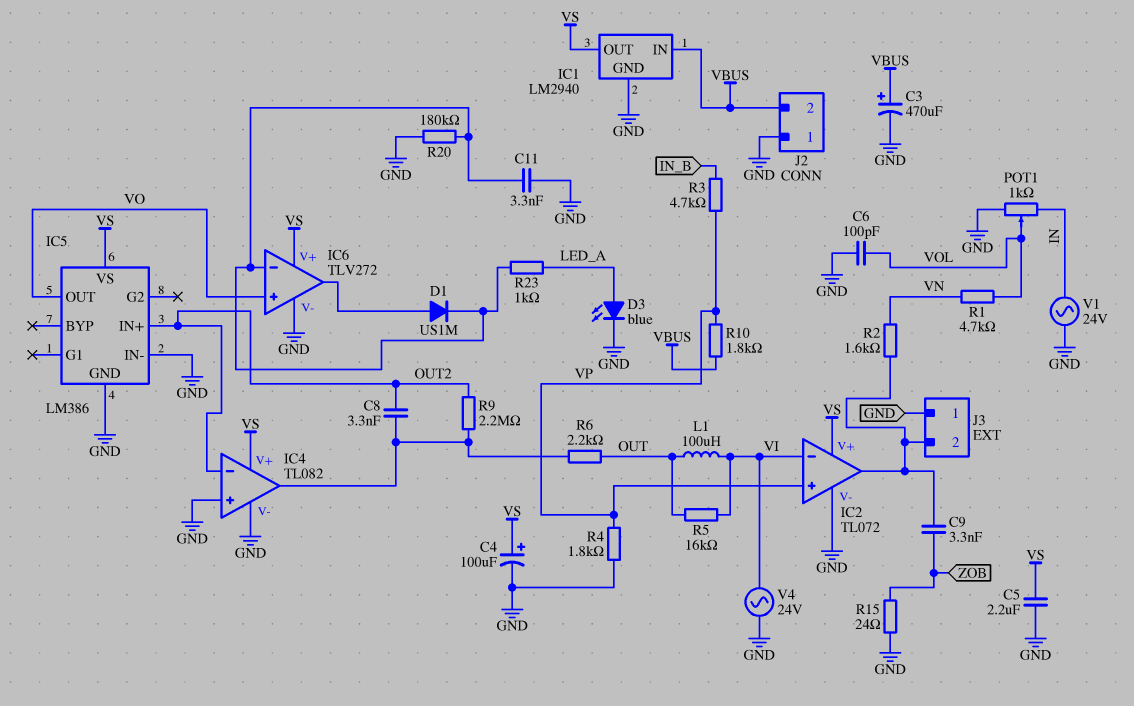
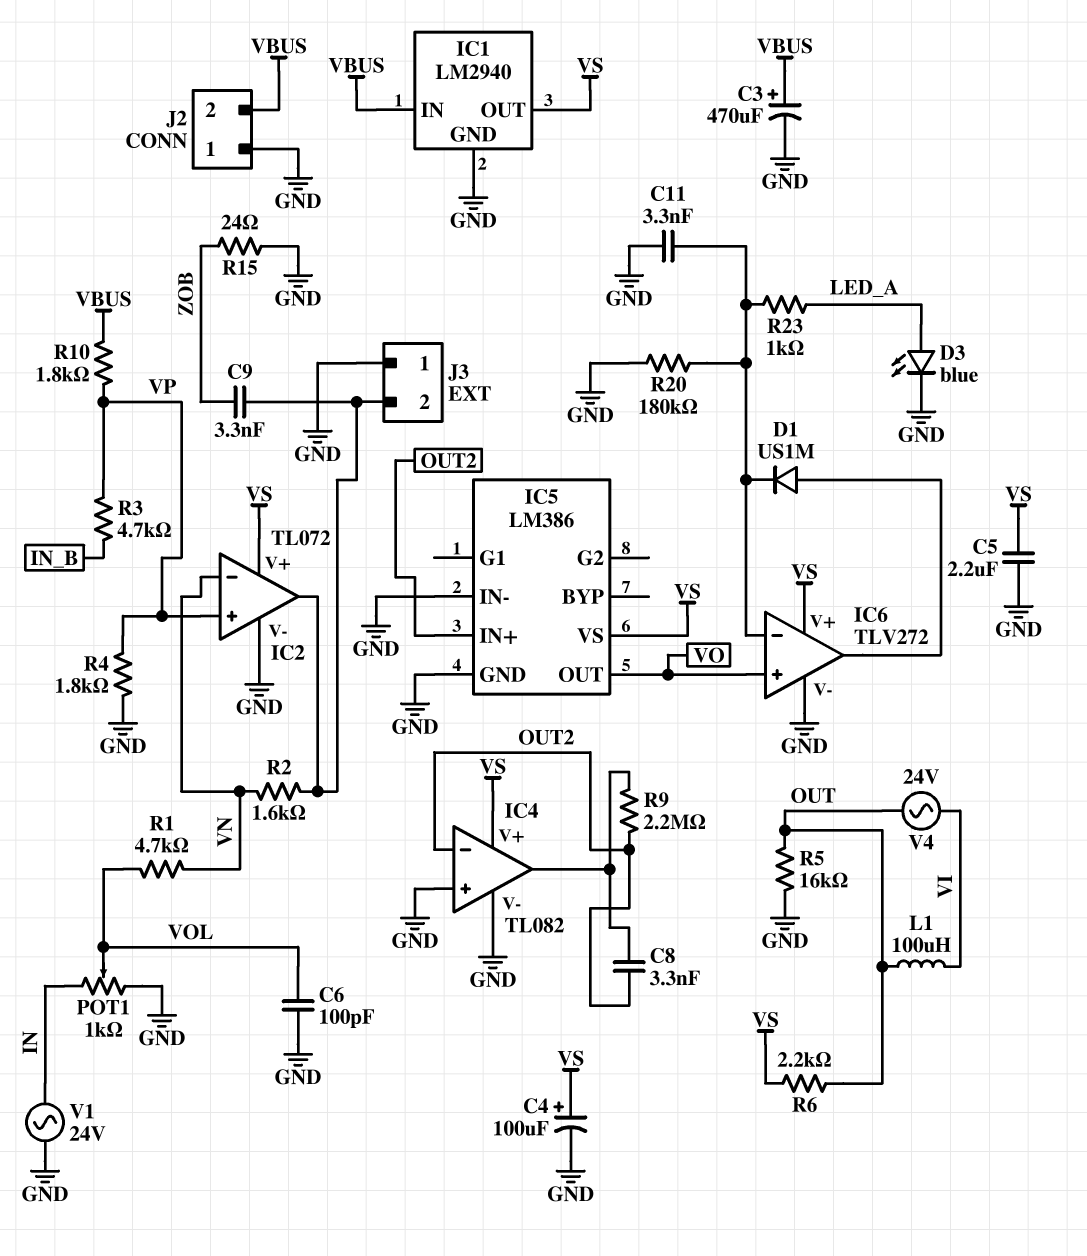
IC2 pin in-: VI -> VN
R5: 16k (OUT, VI) -> 16k (GND, OUT)
R6: 2.2k (IC4/out, OUT) -> 2.2k (OUT, VS)
V4: AC 24V (GND, VI) -> AC 24V (OUT, VI)

